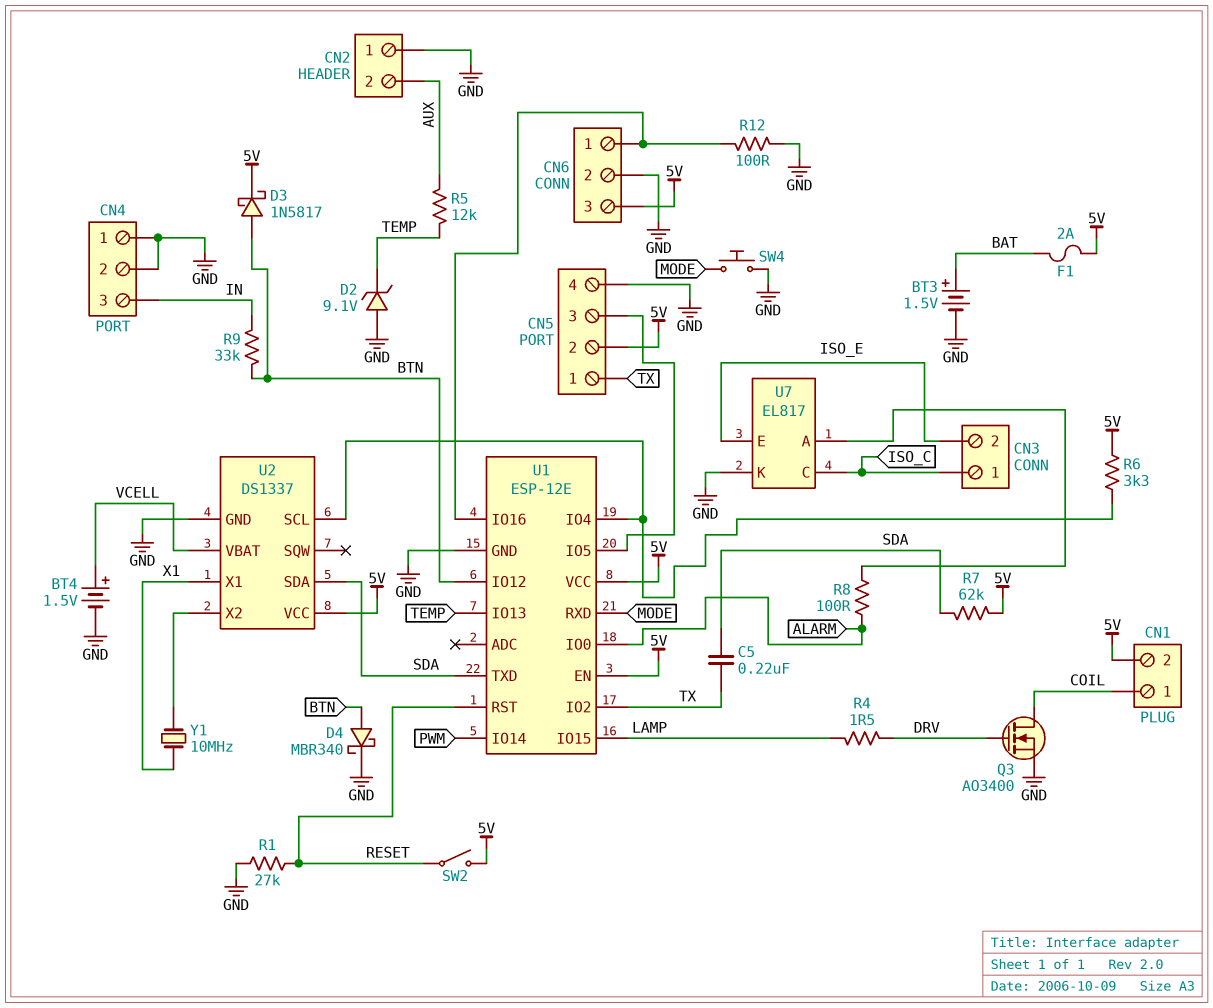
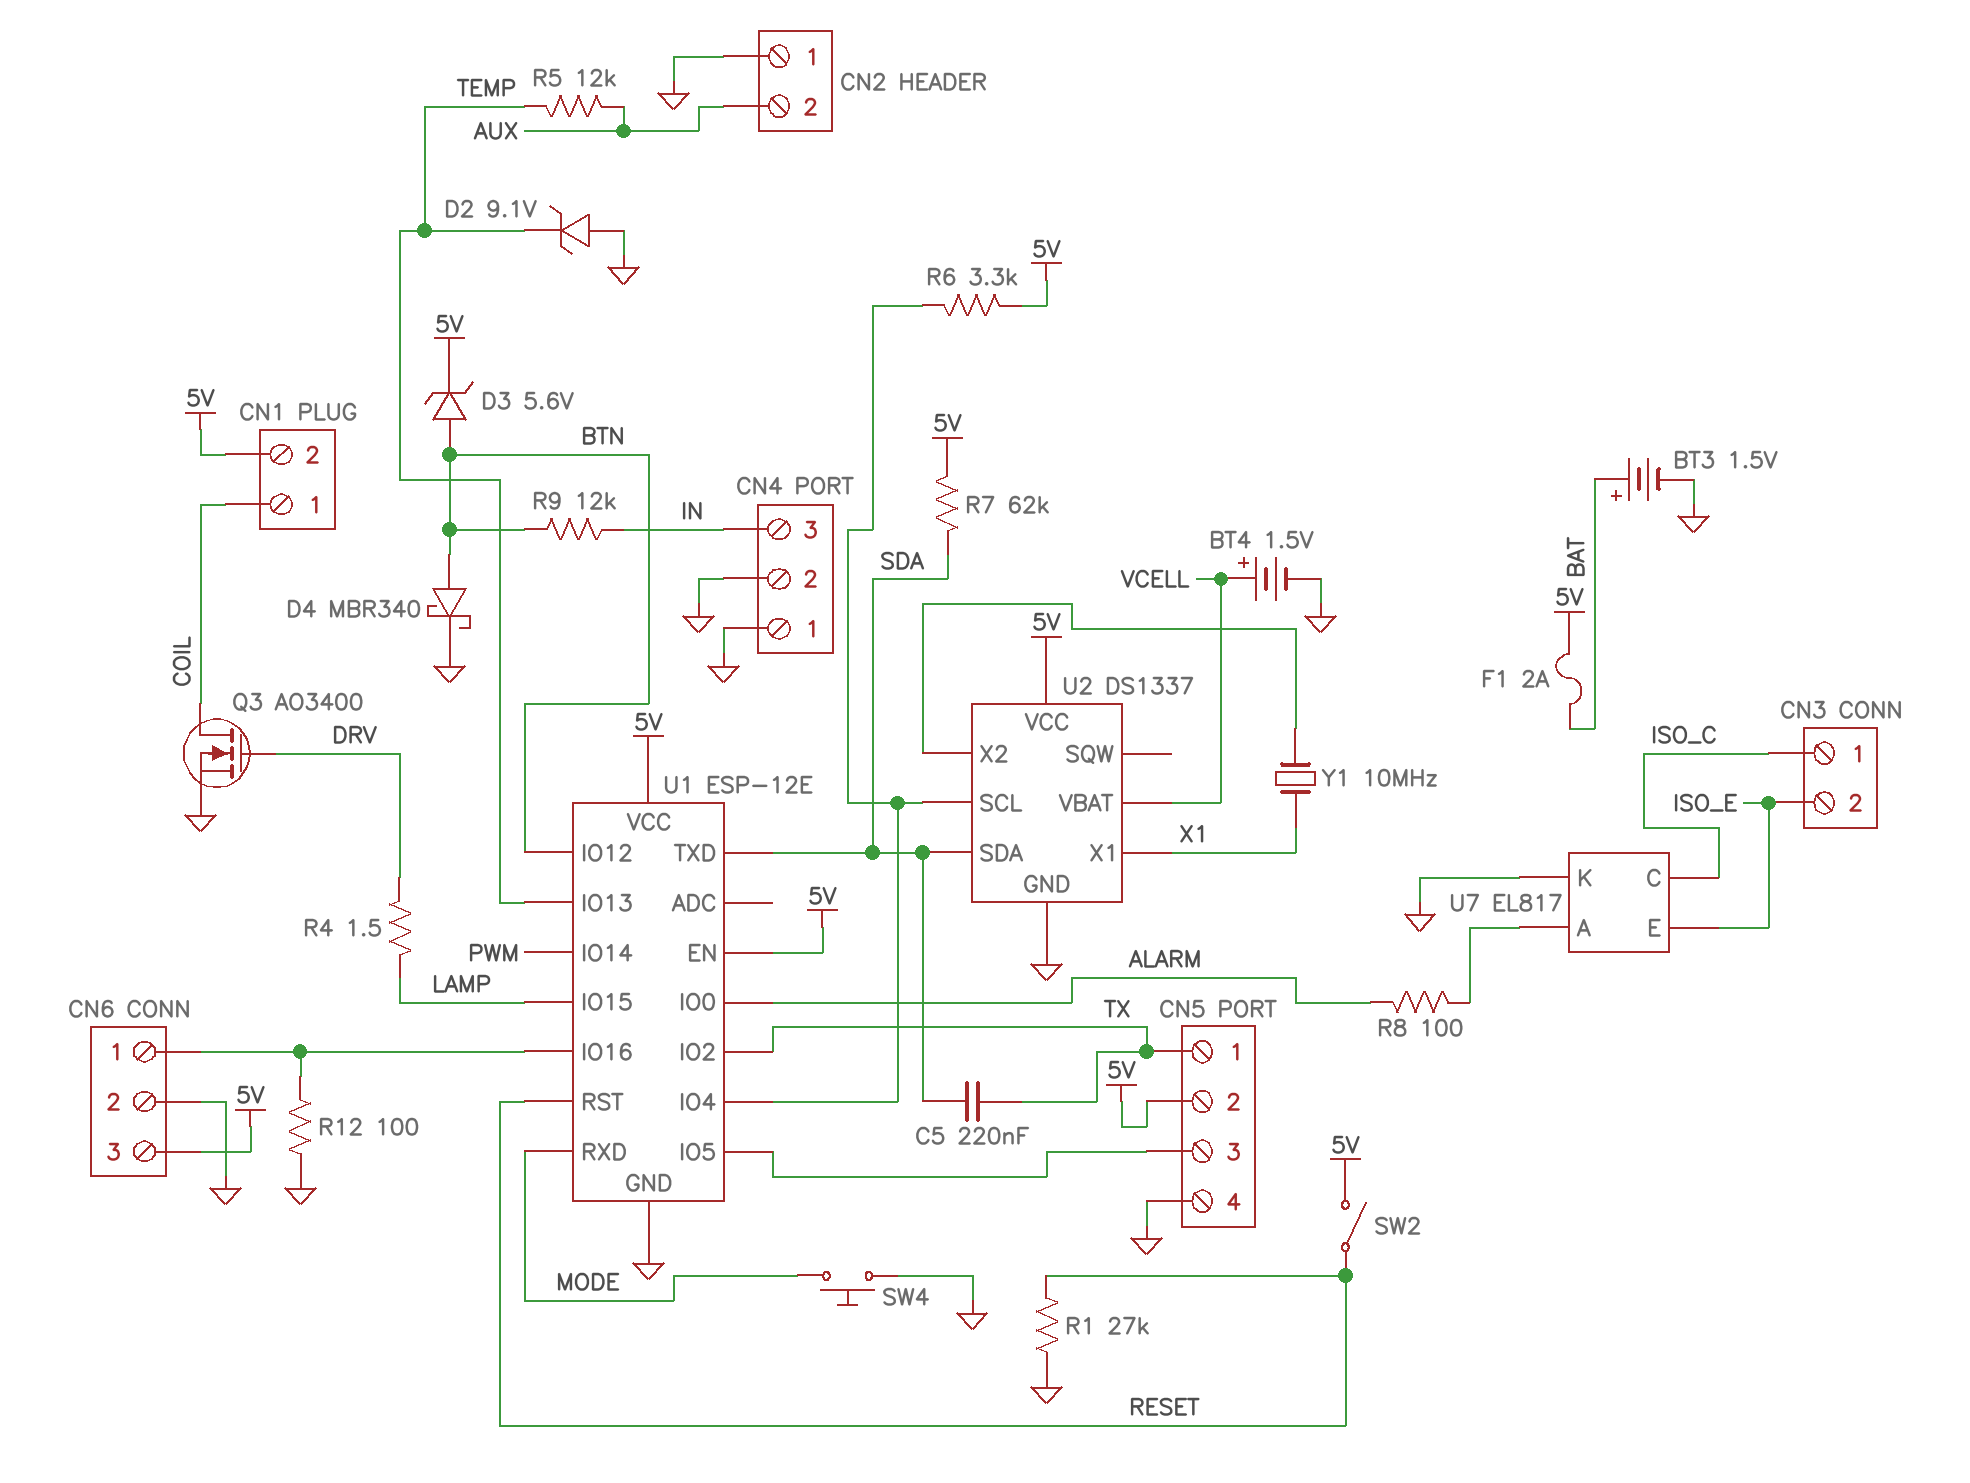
D3: schottky 1N5817 (A BTN, K 5V) -> zener 5.6V (A BTN, K 5V)
R9: 33k (BTN, IN) -> 12k (BTN, IN)

